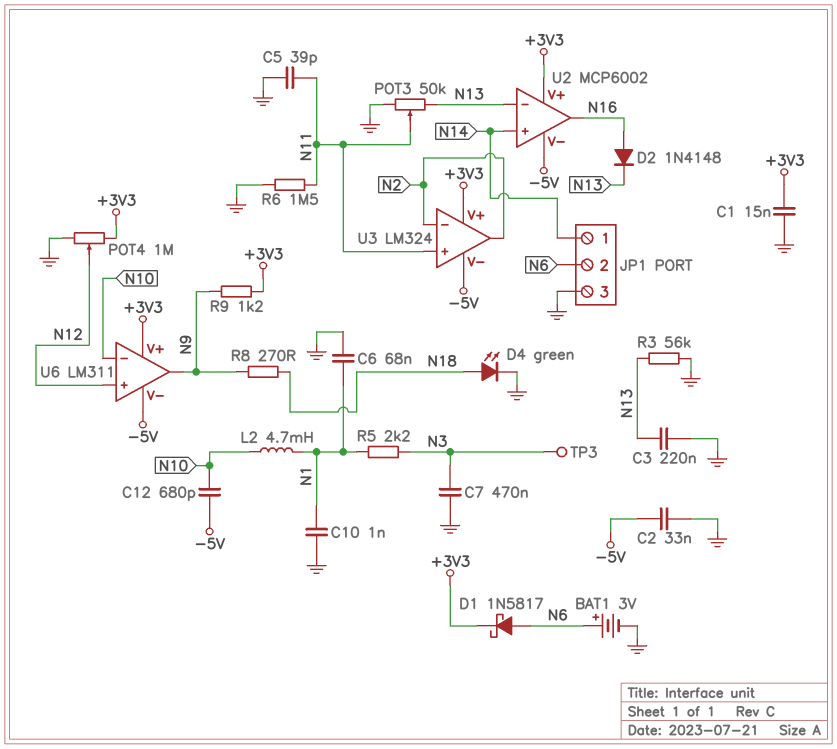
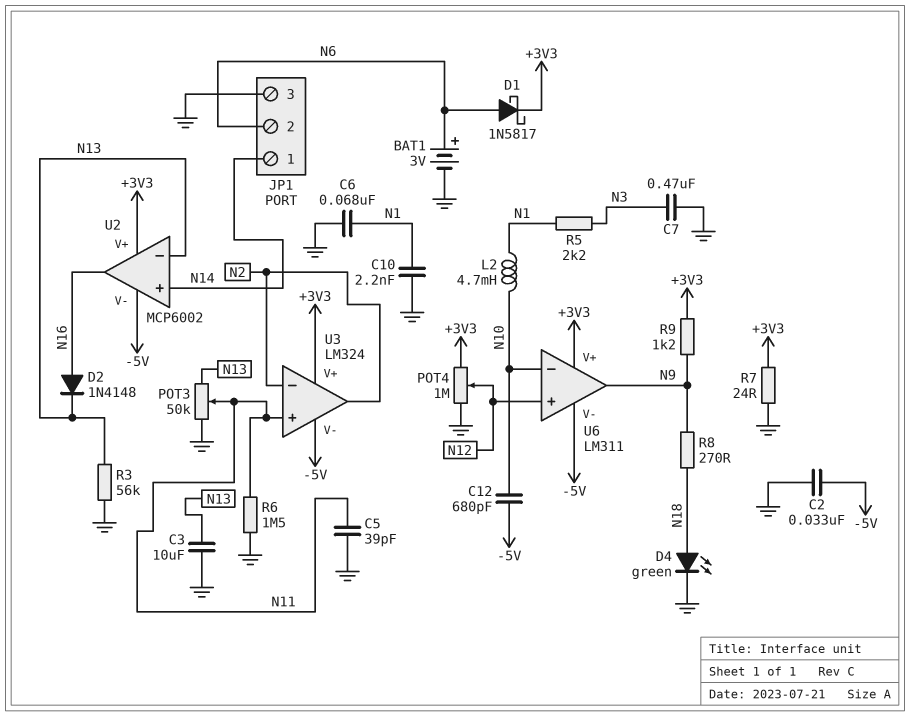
C1: 15nF (+3V3, GND) -> none
C3: 220nF (GND, N13) -> 10uF (GND, N13)
C10: 1nF (GND, N1) -> 2.2nF (GND, N1)
R7: none -> 24 (+3V3, GND)
TP3: test point (N3) -> none

